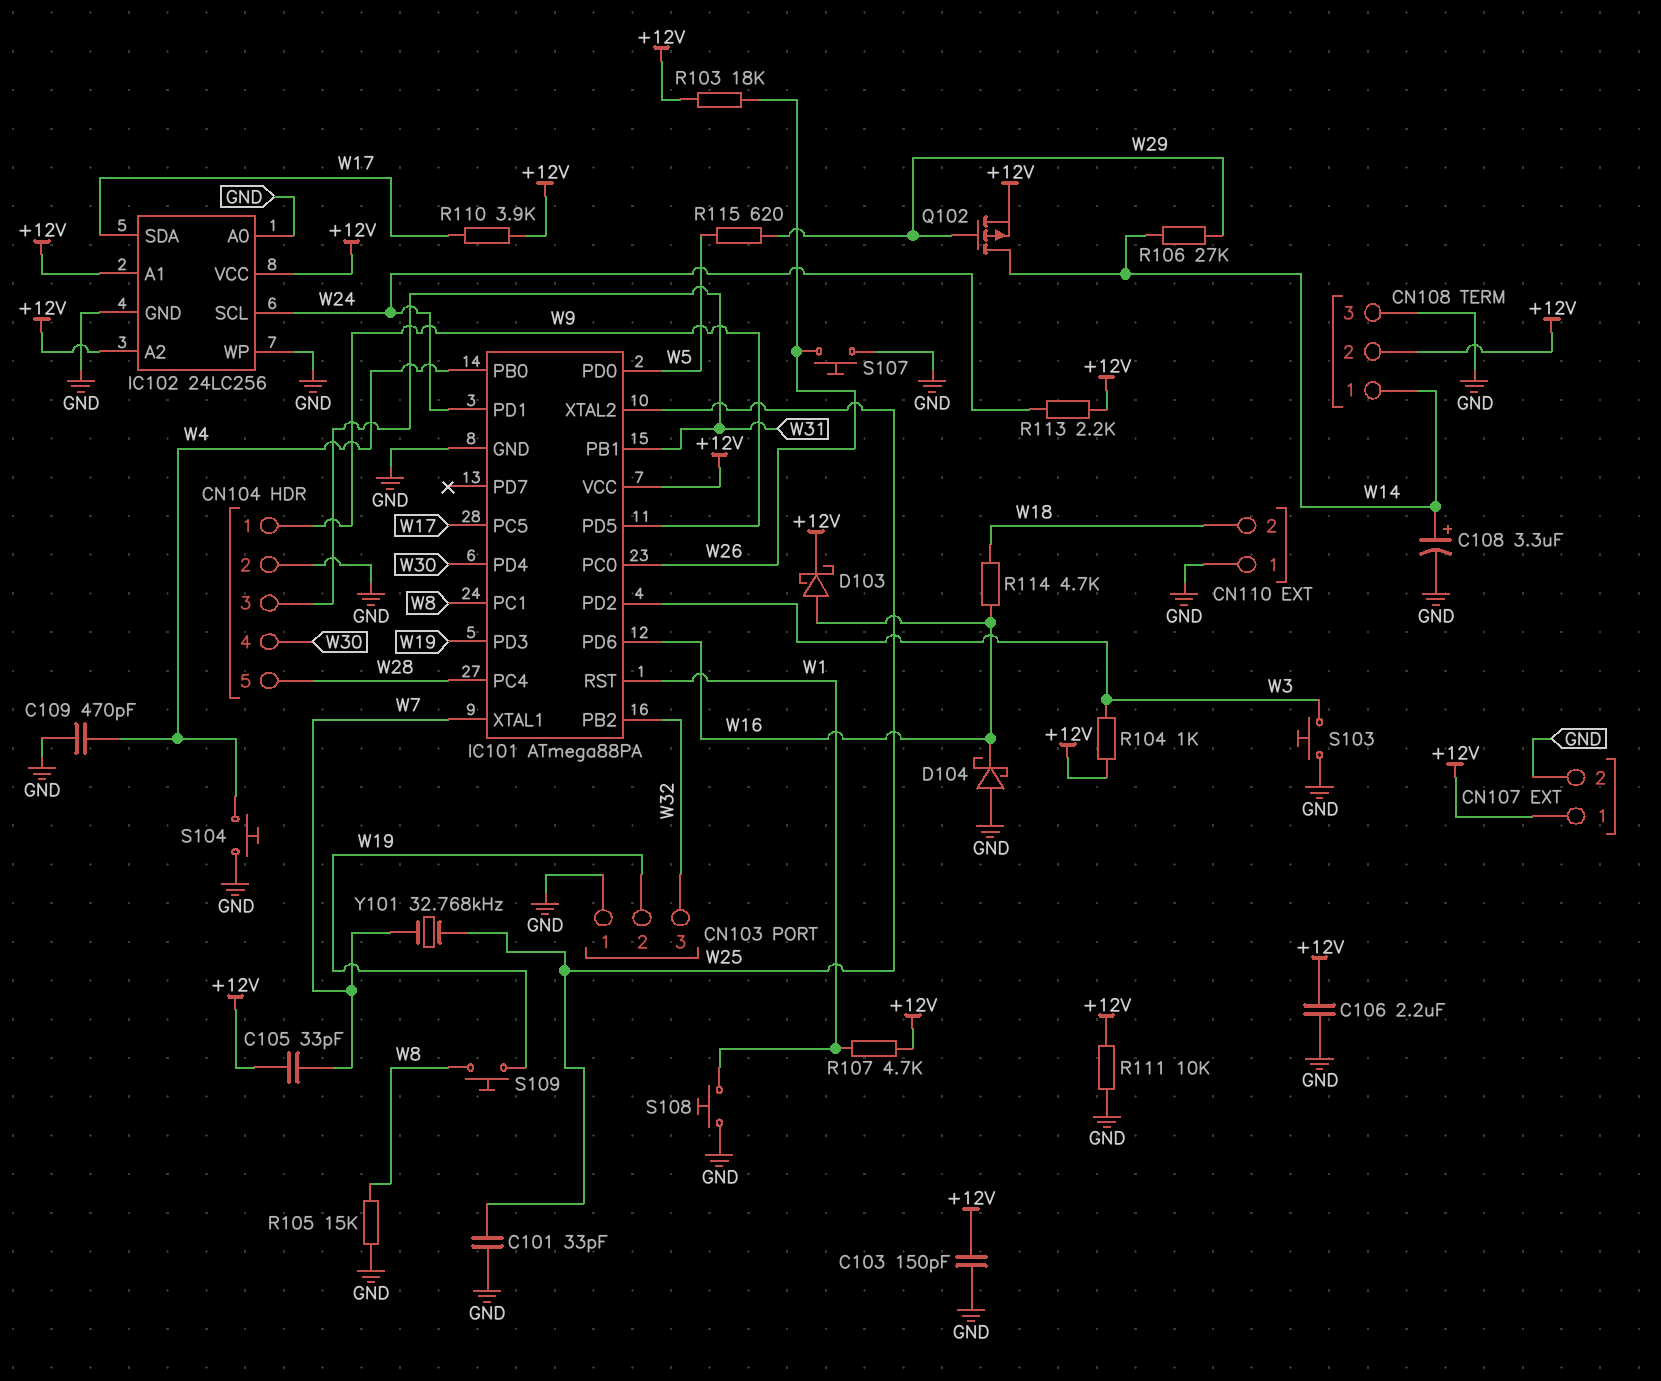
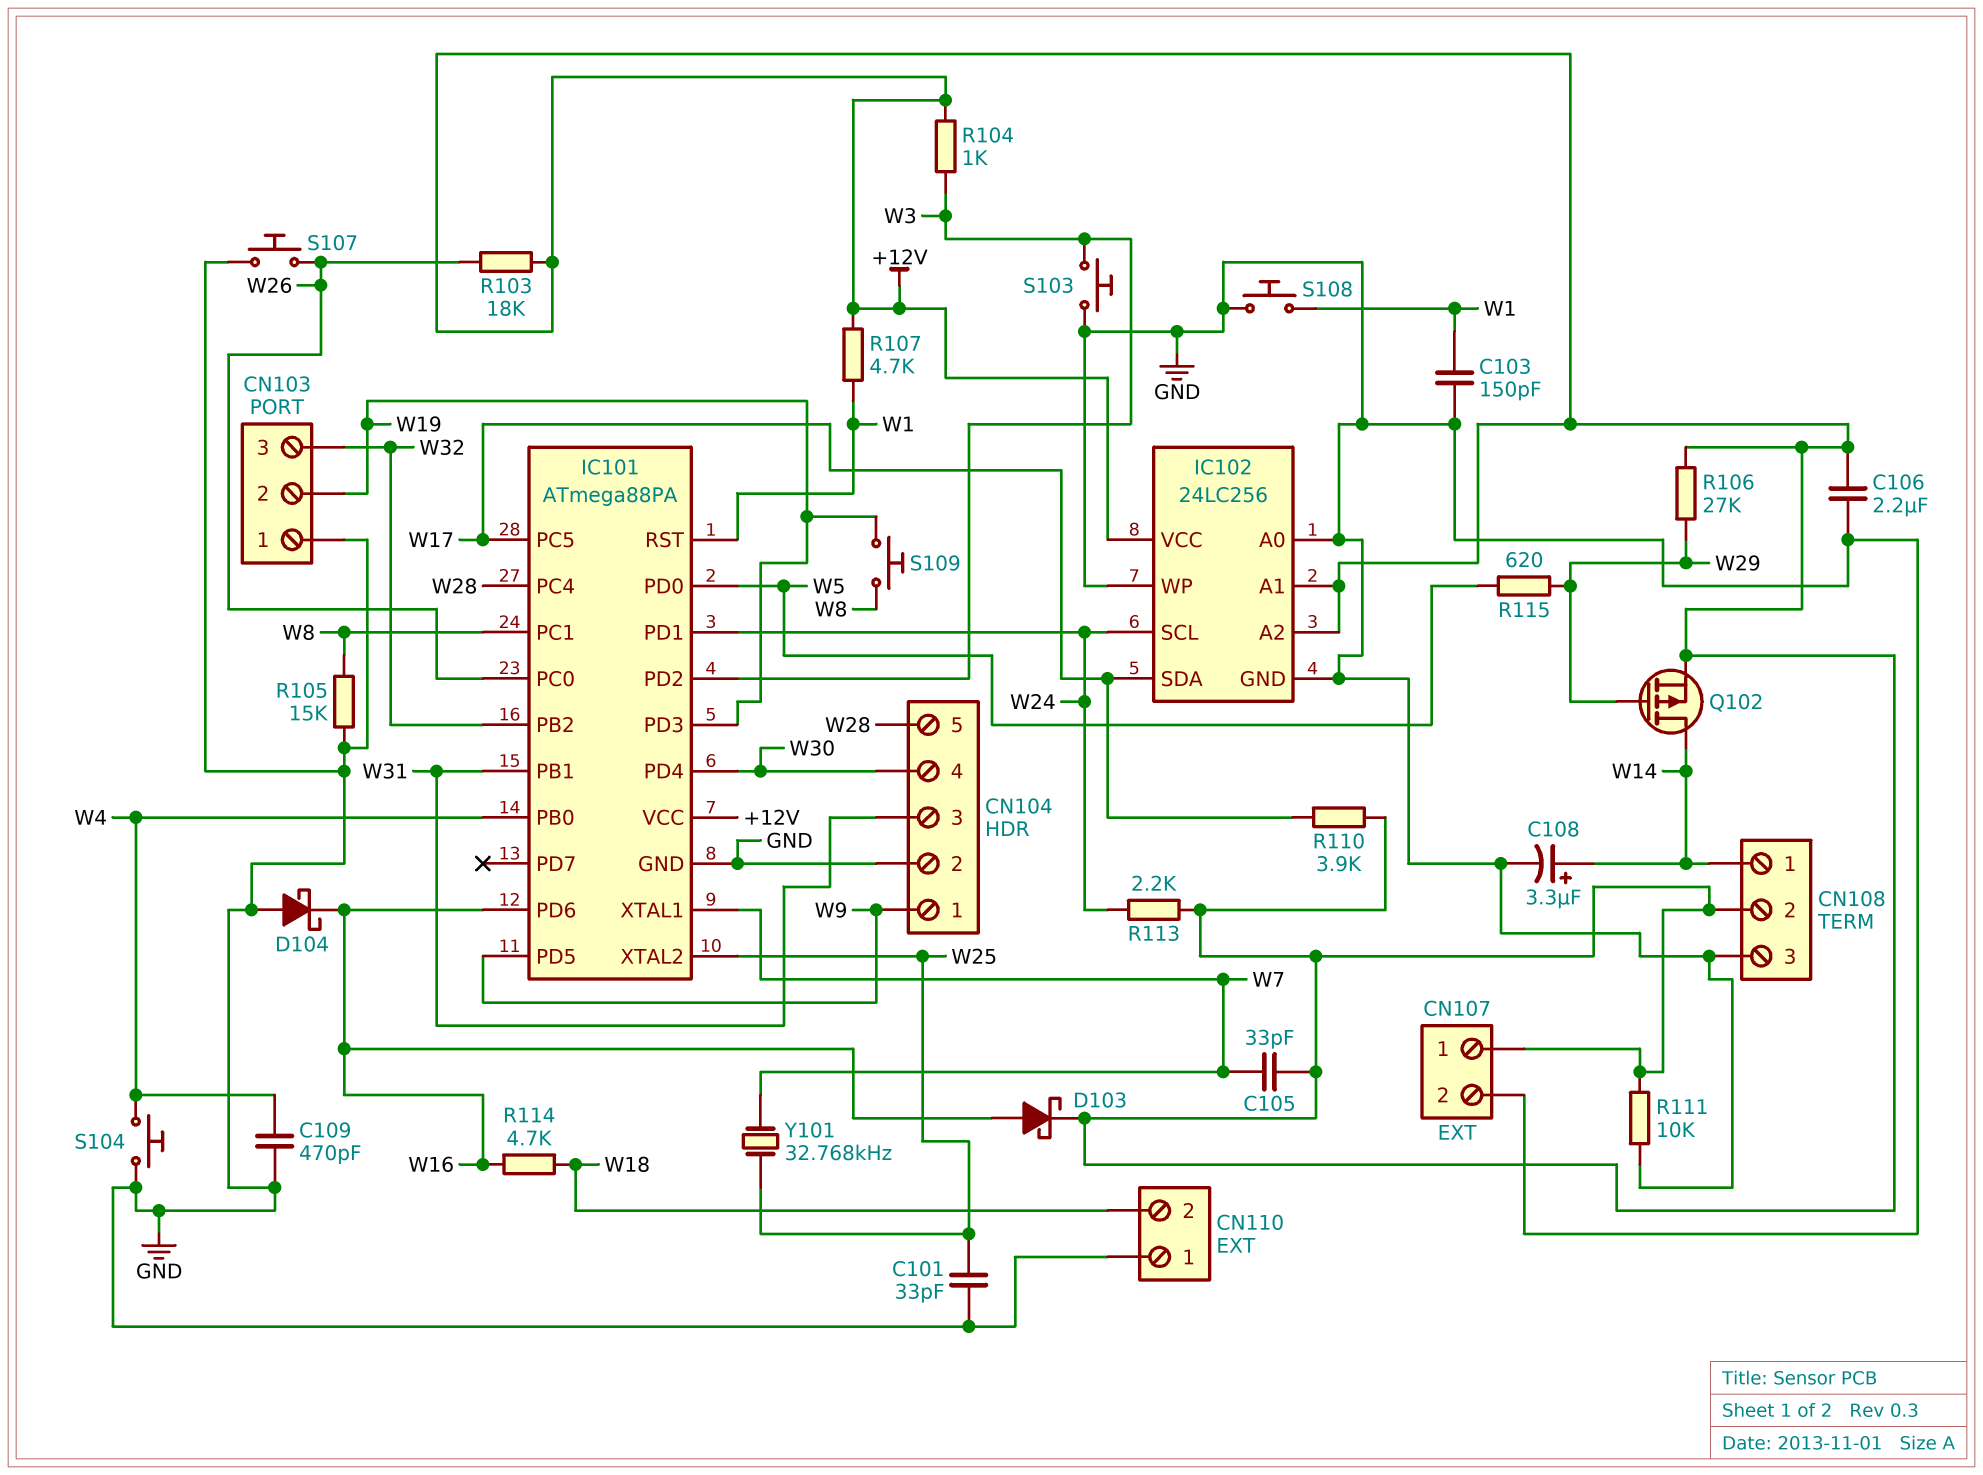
C103: 150pF (+12V, GND) -> 150pF (GND, W1)
R106: 27k (W14, W29) -> 27k (+12V, W29)

